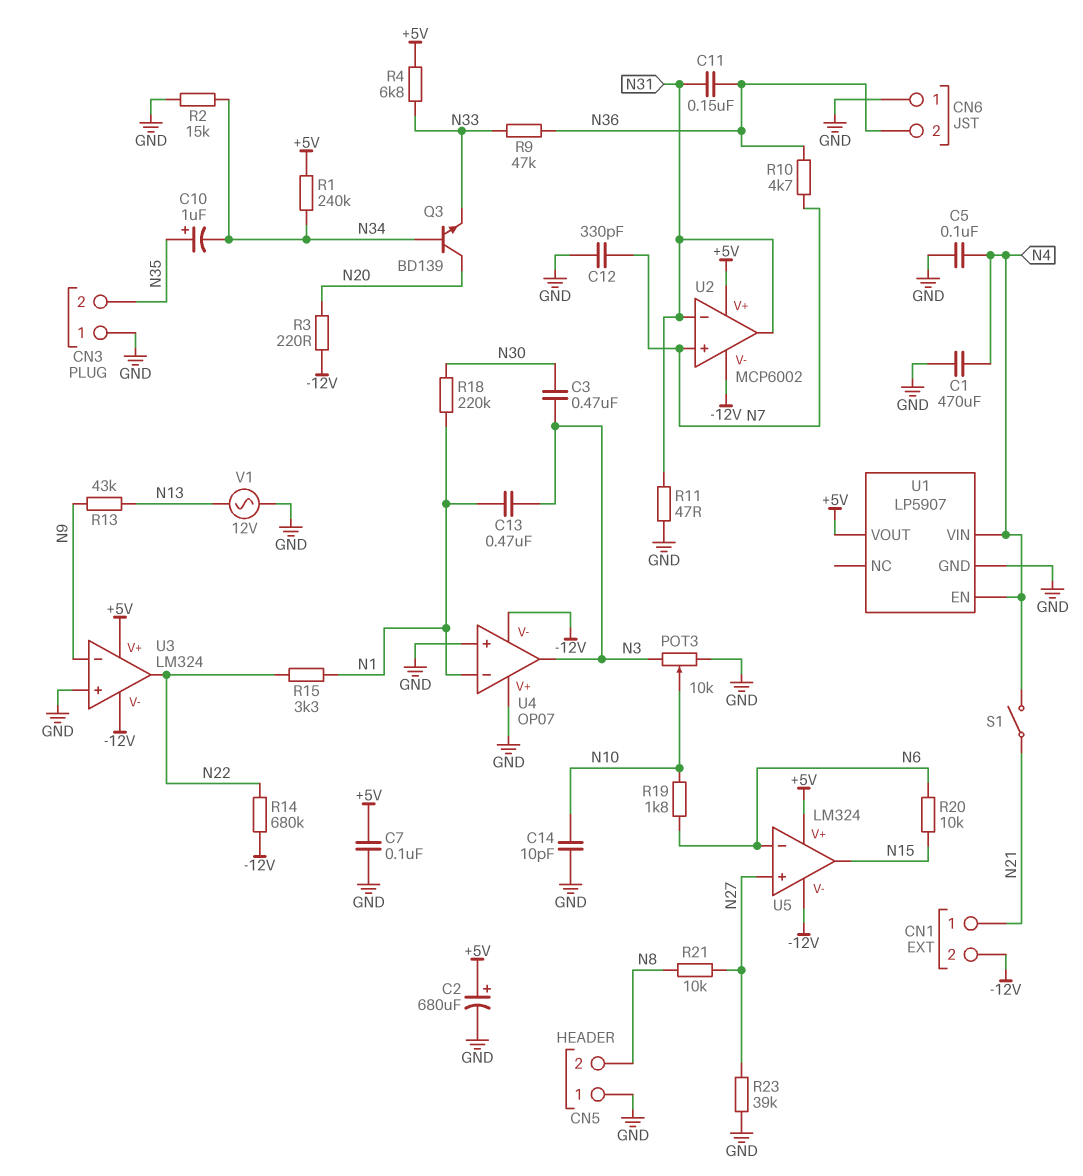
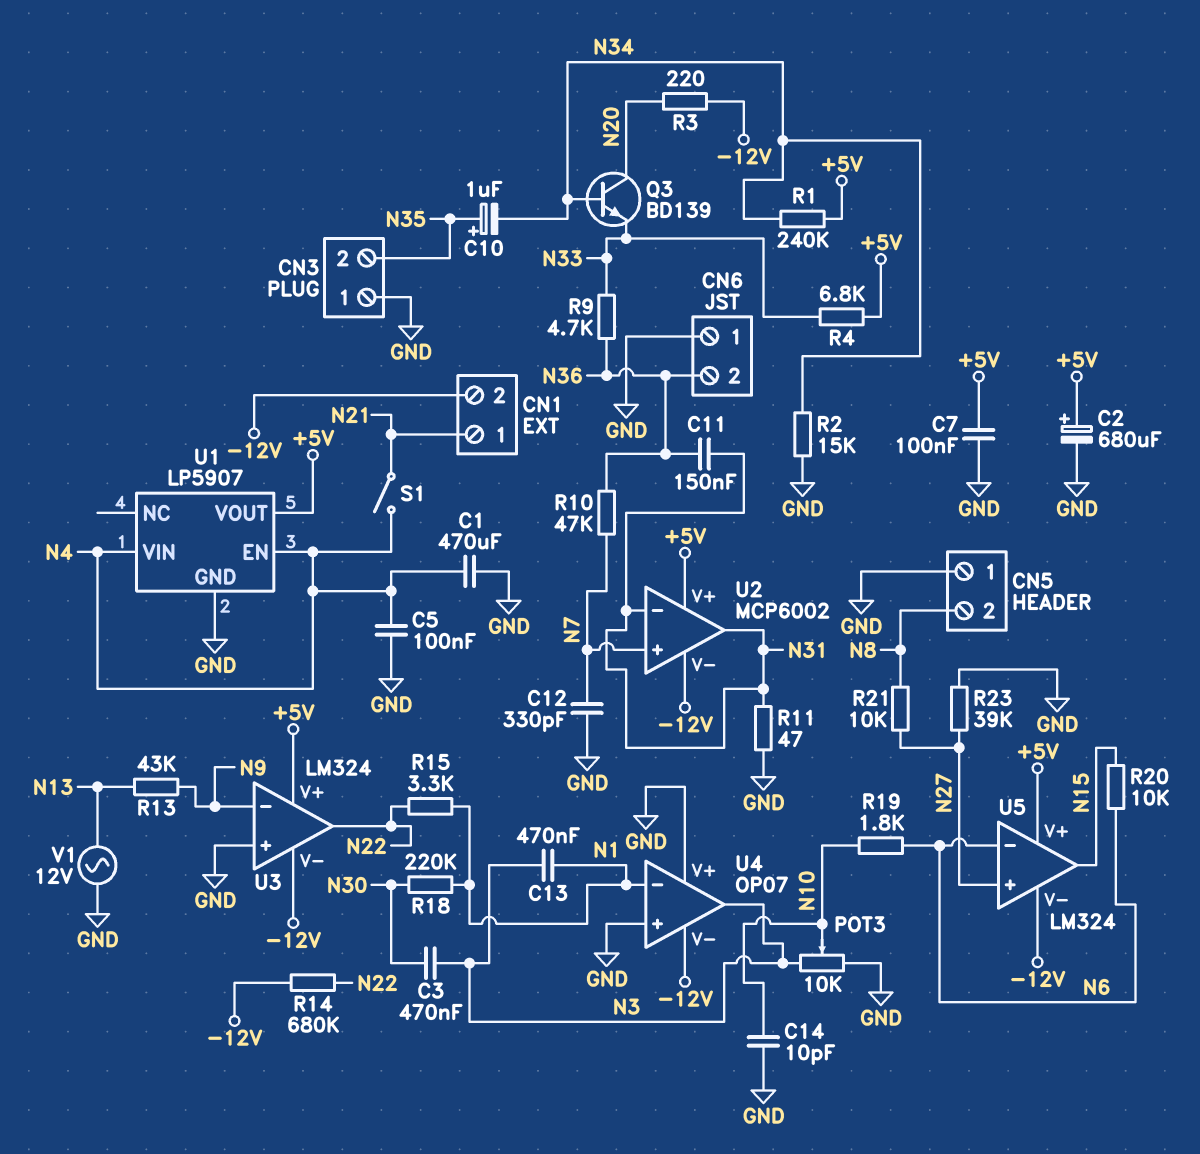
R9: 47k (N33, N36) -> 4.7k (N33, N36)
R10: 4.7k (N7, N36) -> 47k (N7, N36)

